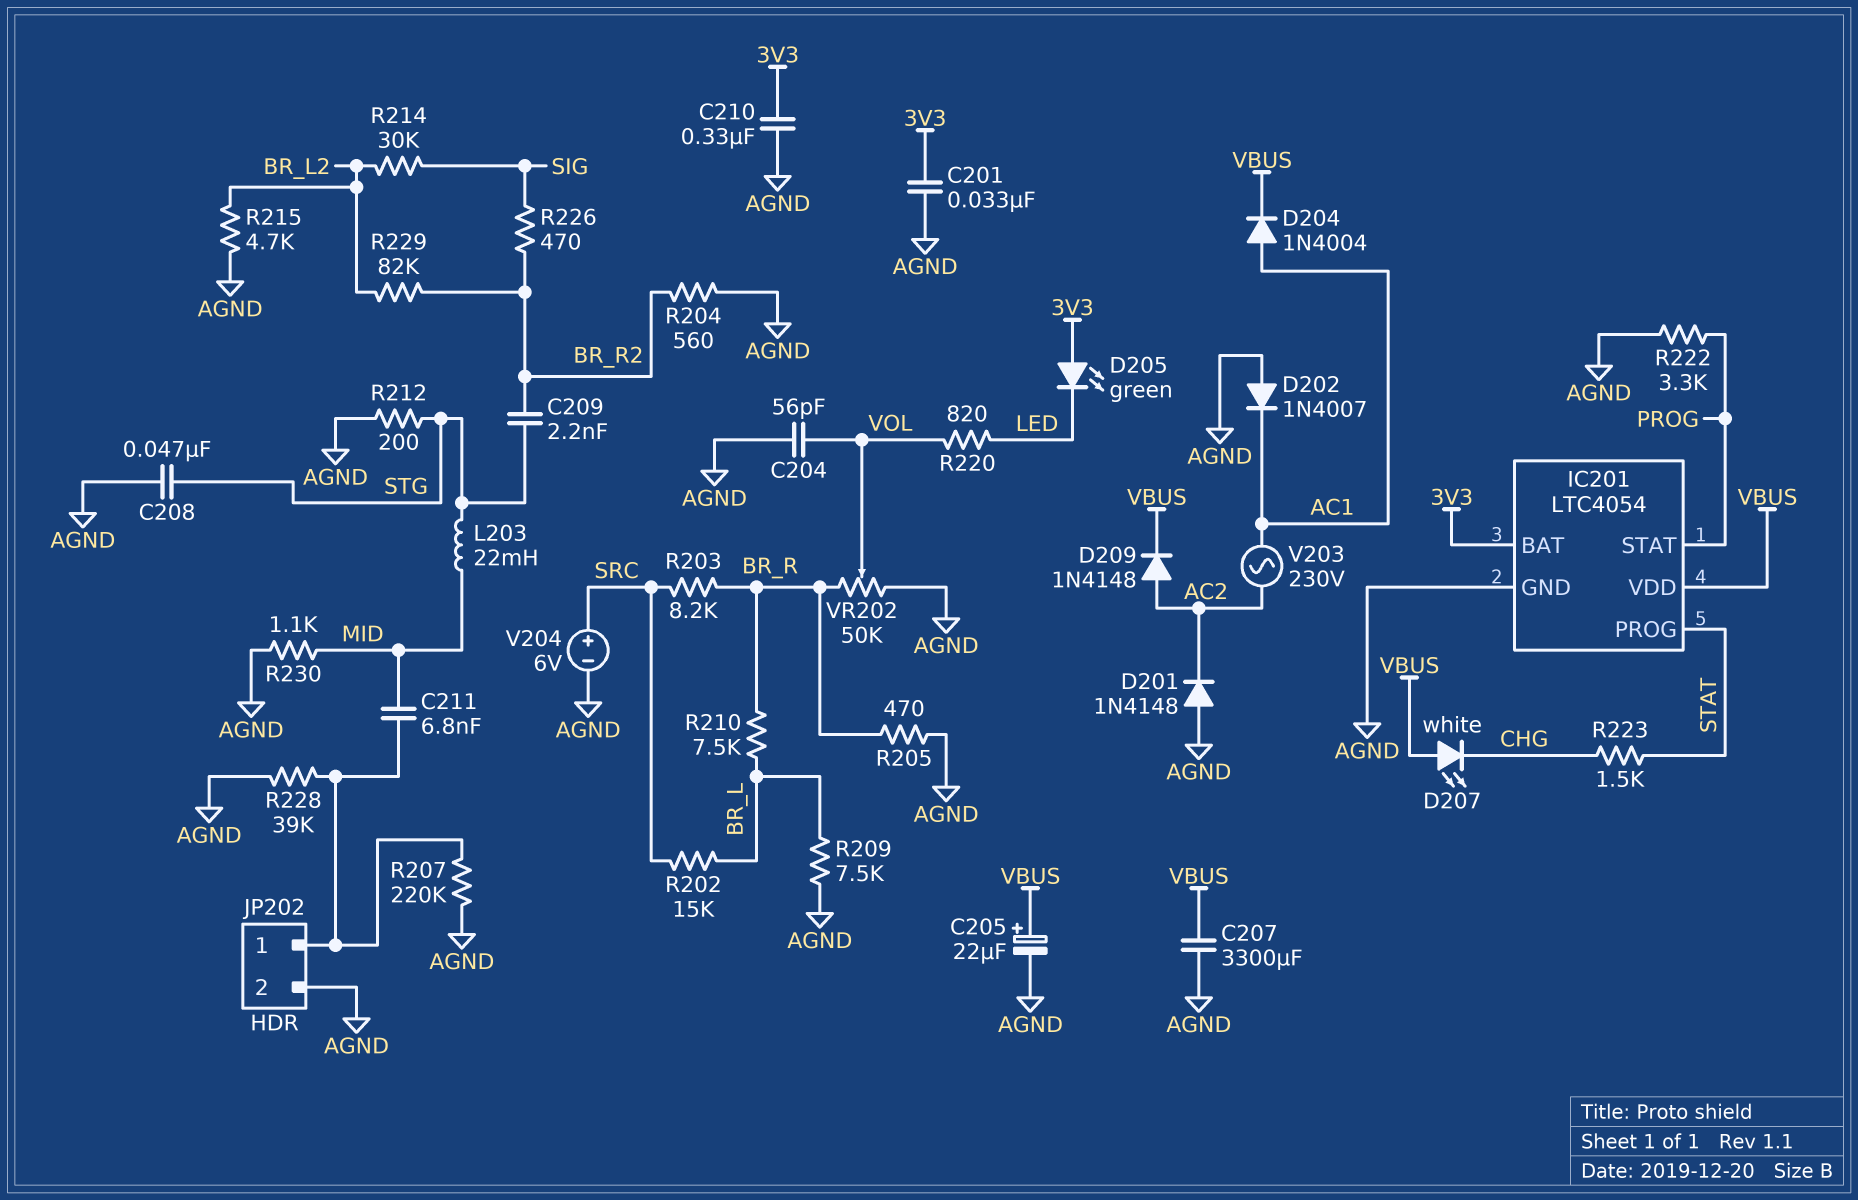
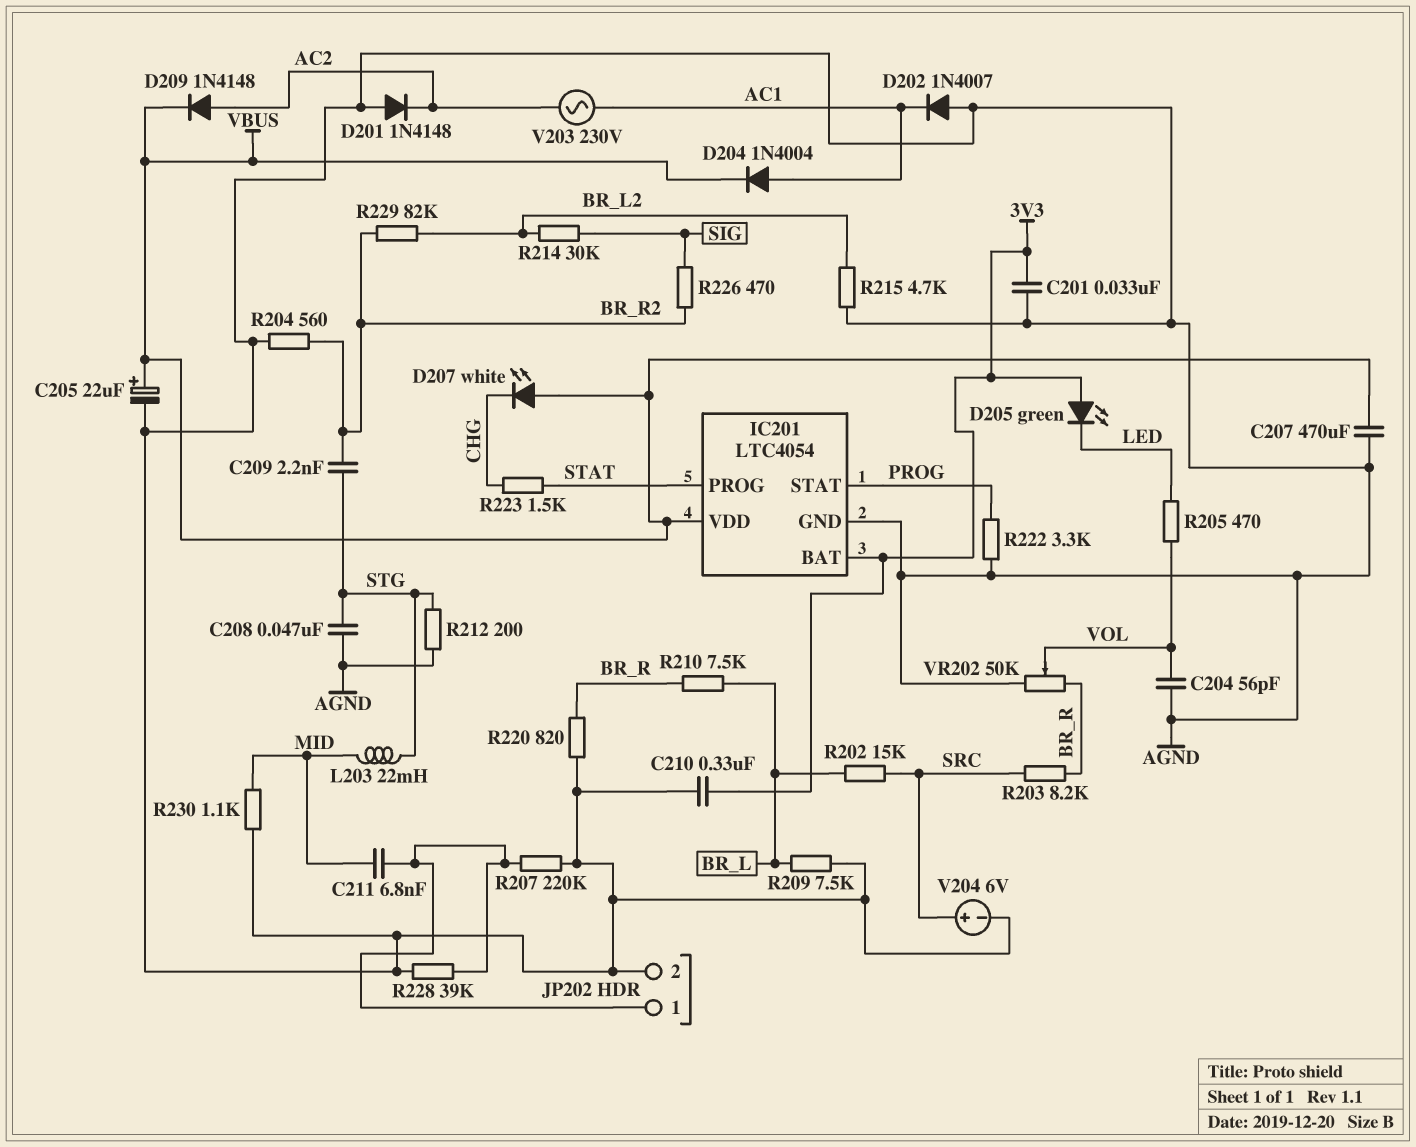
C207: 3300uF (AGND, VBUS) -> 470uF (AGND, VBUS)
R205: 470 (AGND, BR_R) -> 470 (LED, VOL)
R220: 820 (LED, VOL) -> 820 (AGND, BR_R)

